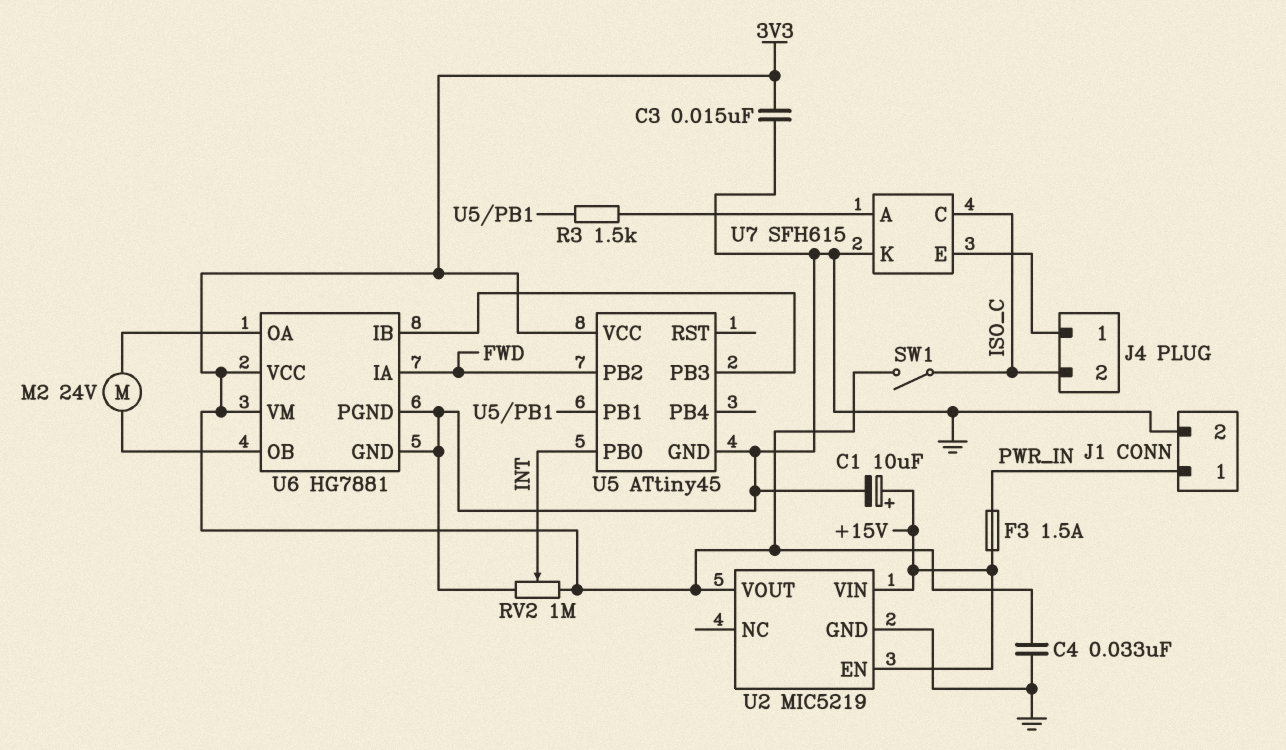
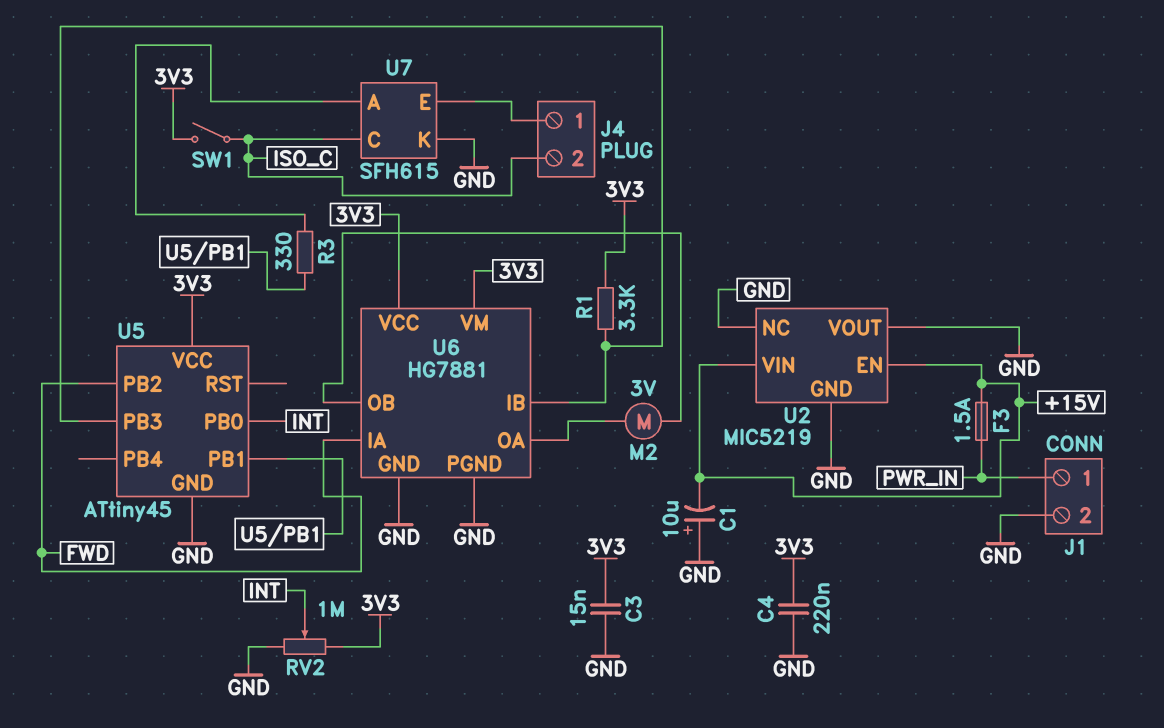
C1: 10uF (plus +15V, minus GND) -> 10uF (plus GND, minus +15V)
C4: 33nF (3V3, GND) -> 220nF (3V3, GND)
M2: motor 24V (U6/OA, U6/OB) -> motor 3V (U6/OA, U6/OB)
R1: none -> 3.3k (3V3, U5/PB3)
R3: 1.5k (U5/PB1, U7/A) -> 330 (U5/PB1, U7/A)
U2 pin NC: none -> GND
U2 pin VOUT: 3V3 -> GND

